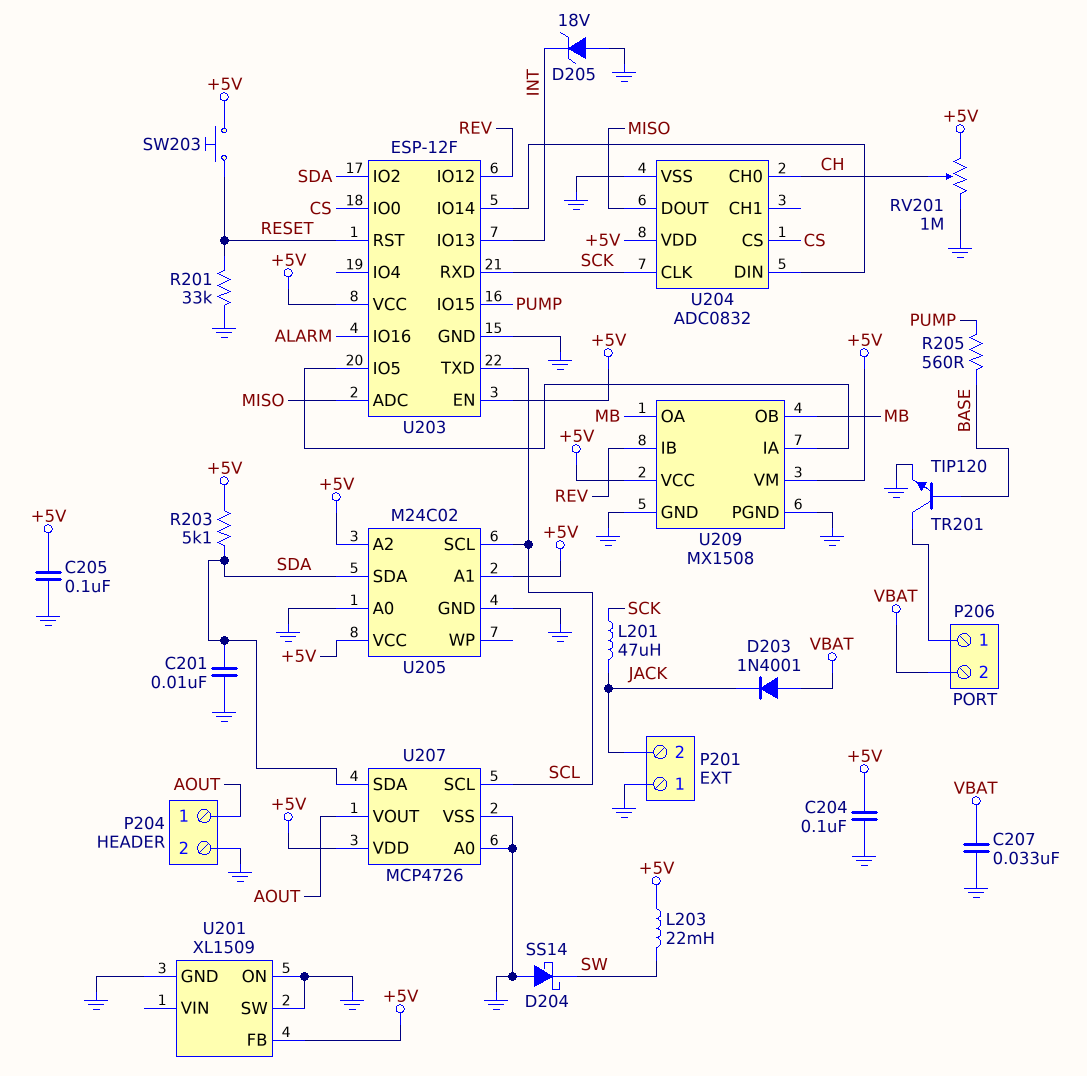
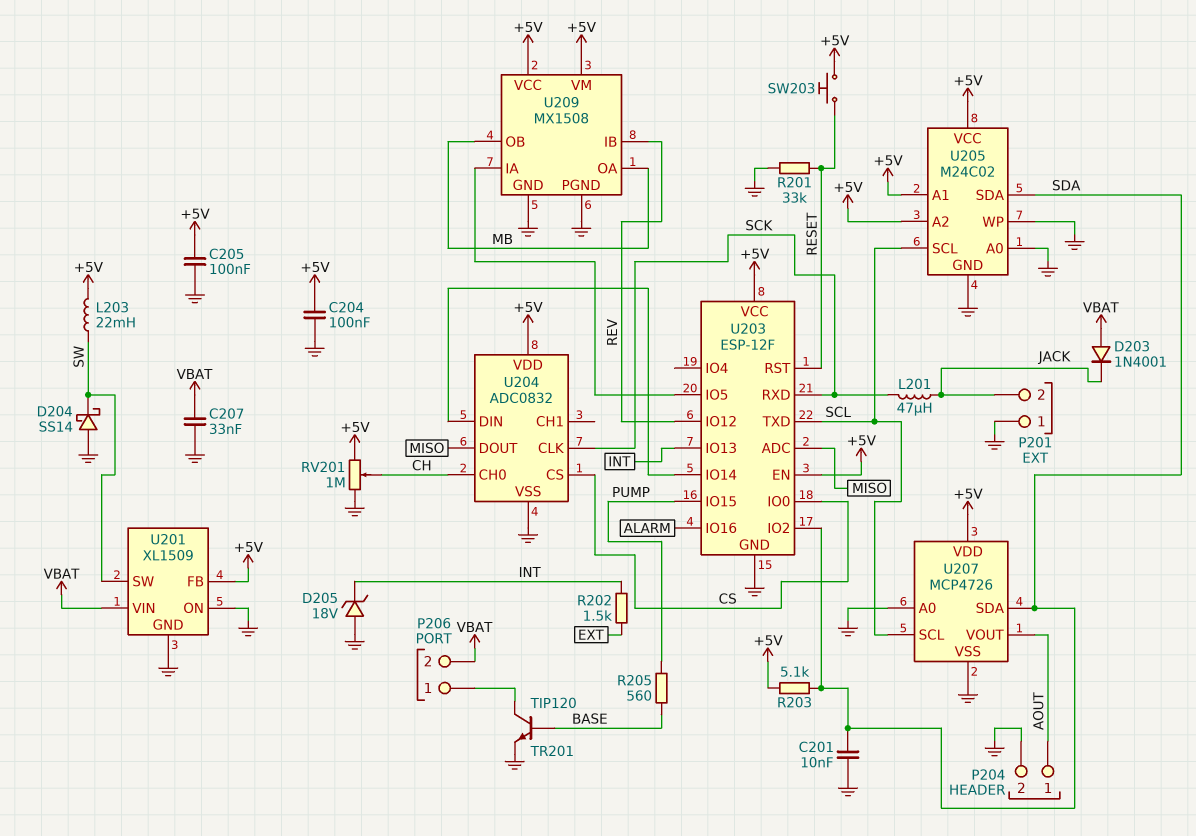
R202: none -> 1.5k (EXT, INT)
U201 pin SW: GND -> SW
U201 pin VIN: none -> VBAT
U205 pin WP: none -> GND

